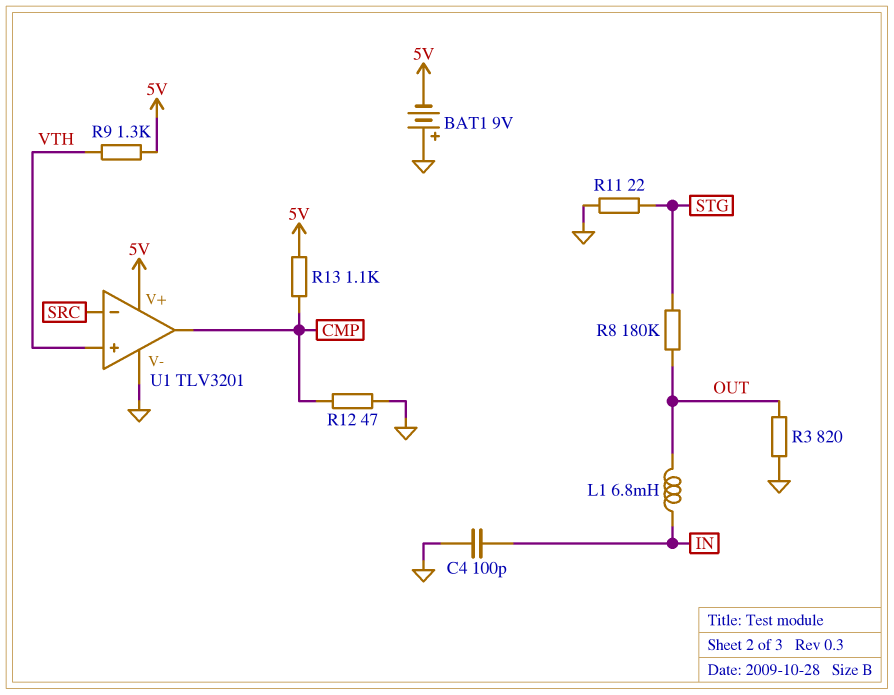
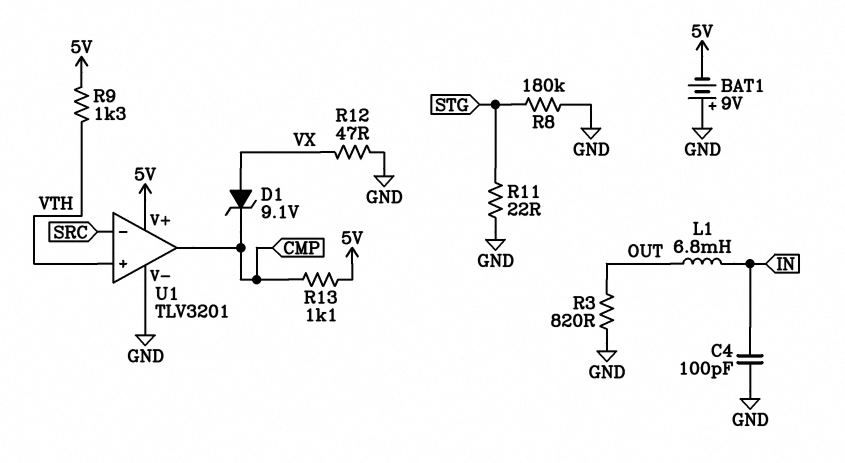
D1: none -> zener 9.1V (A VX, K CMP)
R8: 180k (OUT, STG) -> 180k (GND, STG)
R12: 47 (CMP, GND) -> 47 (GND, VX)

